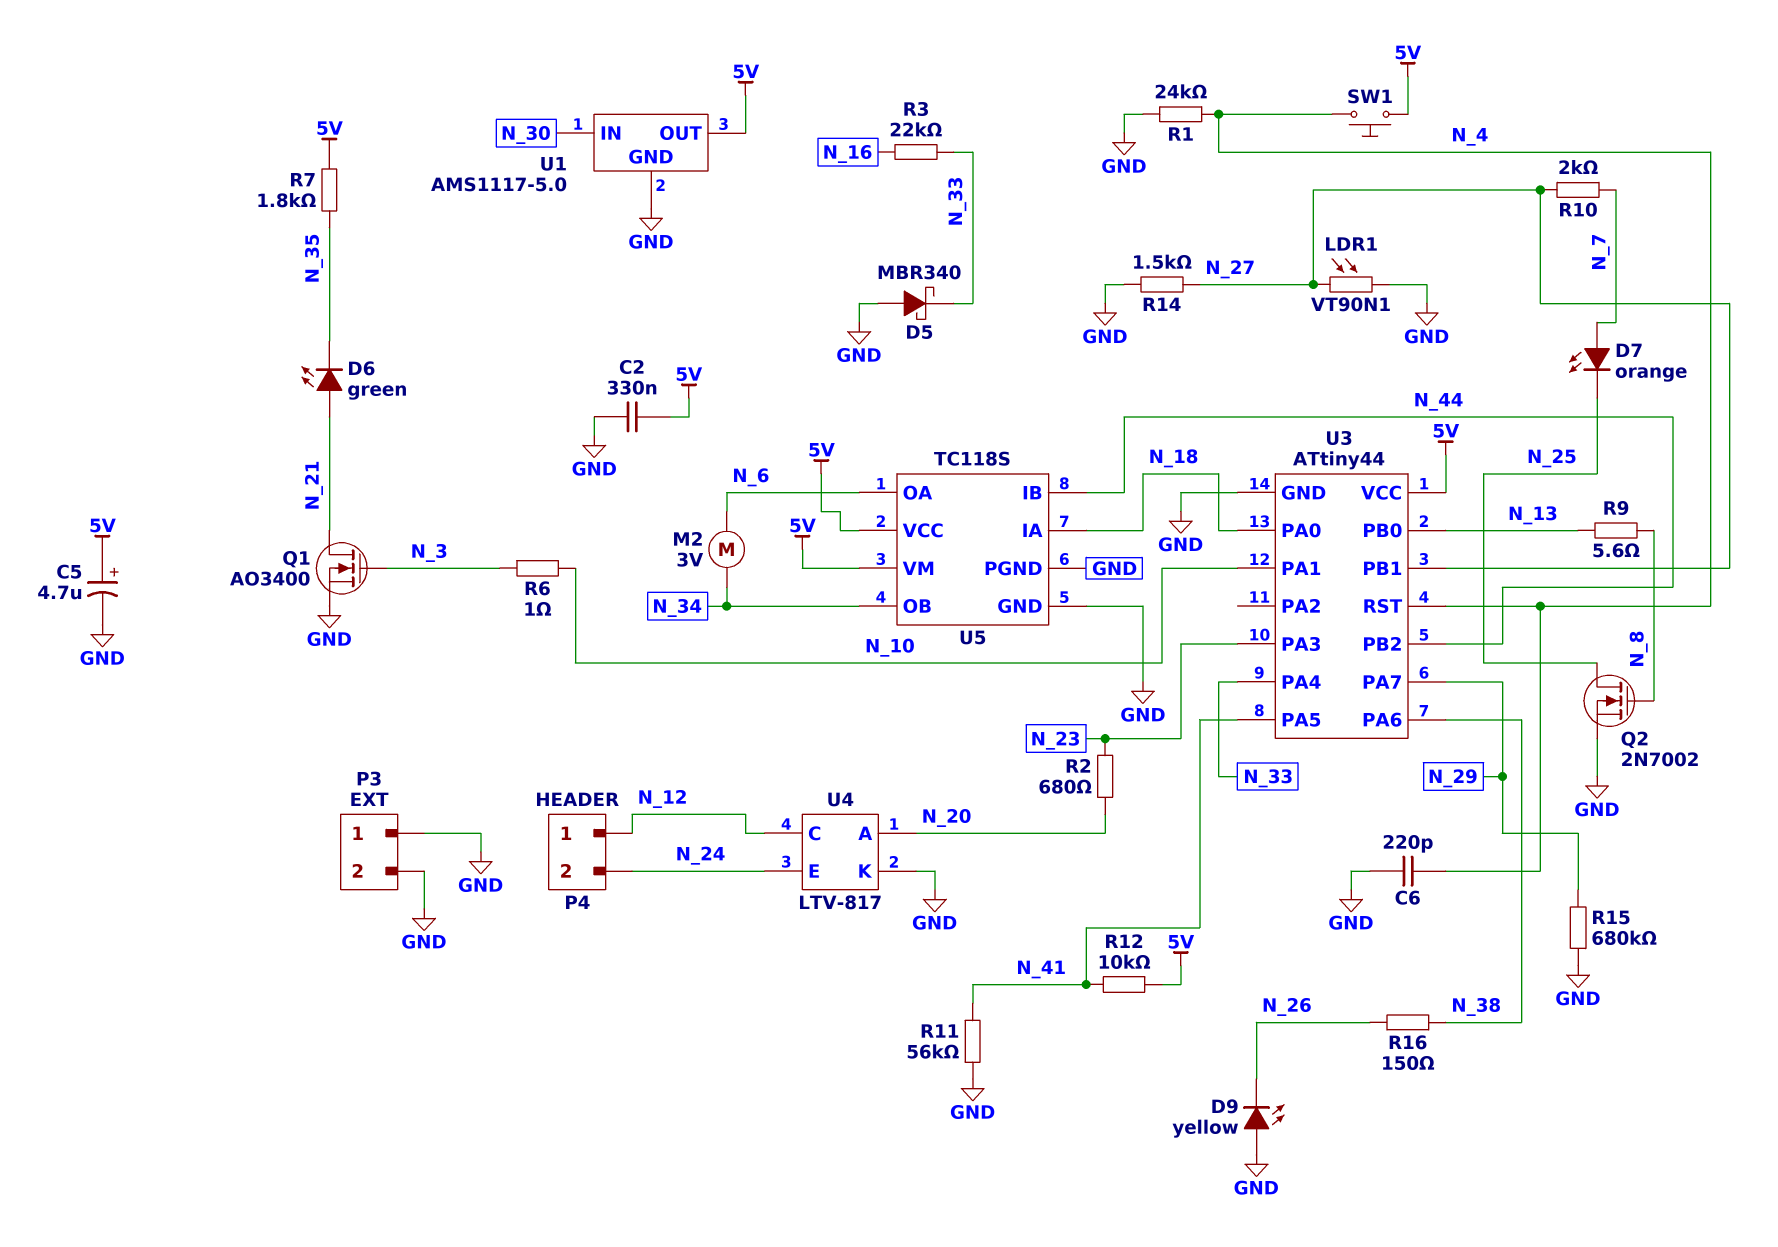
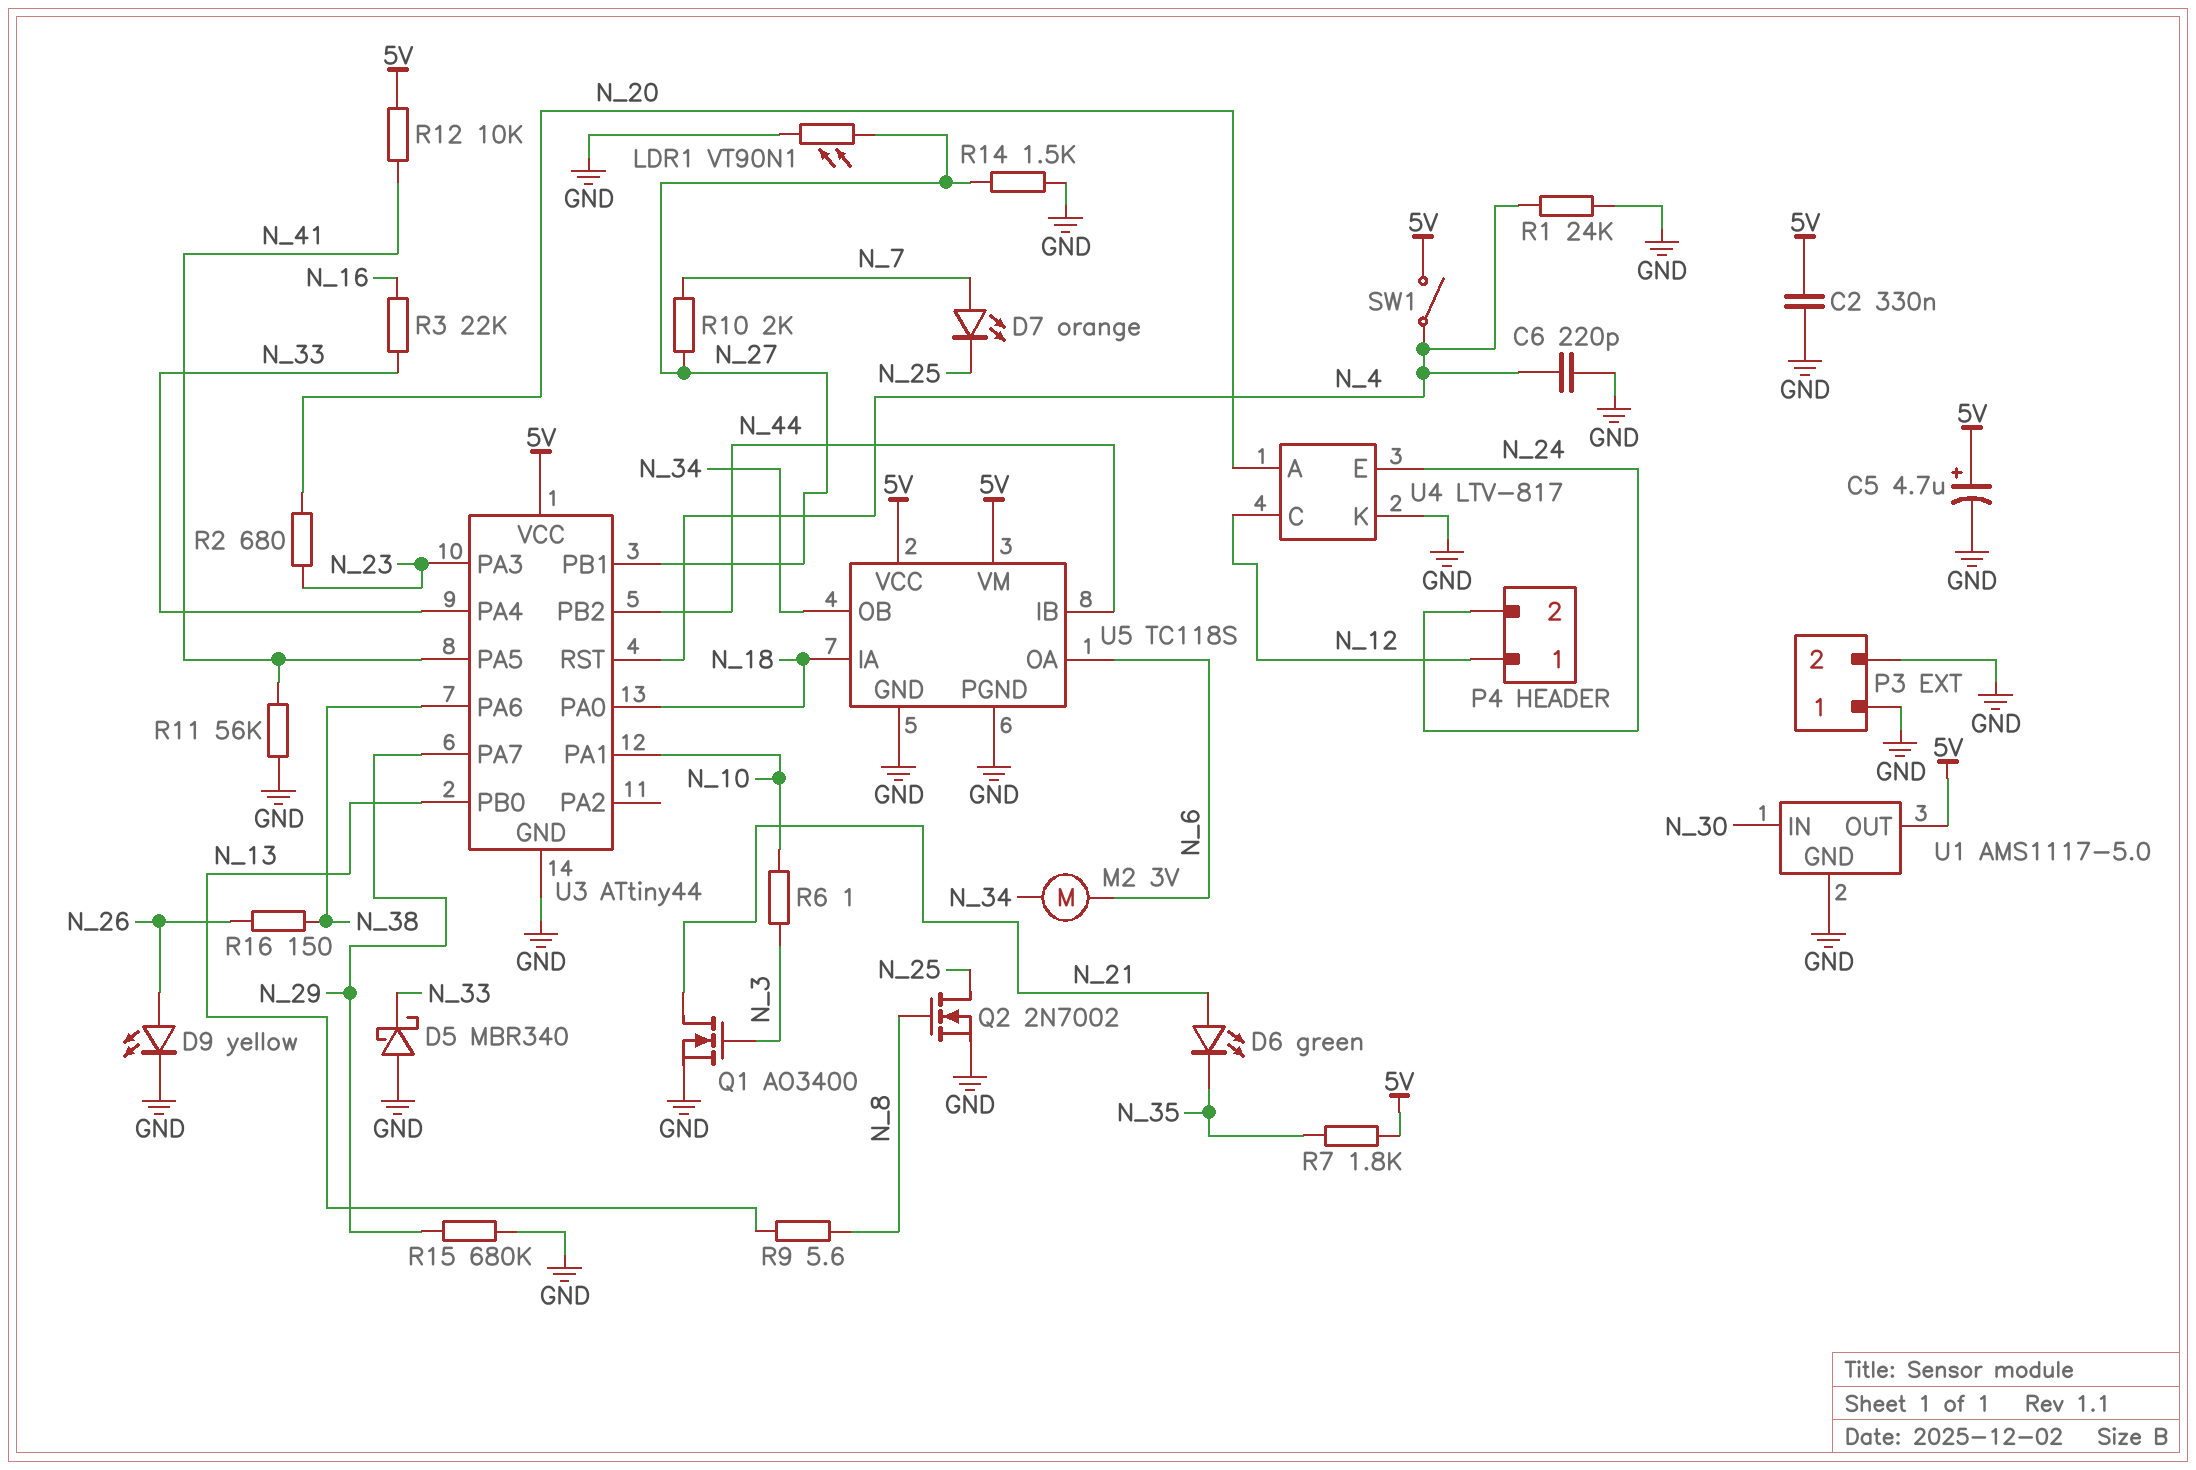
D9: LED yellow (A GND, K N_26) -> LED yellow (A N_26, K GND)
SW1: button (5V, N_4) -> switch (5V, N_4)

